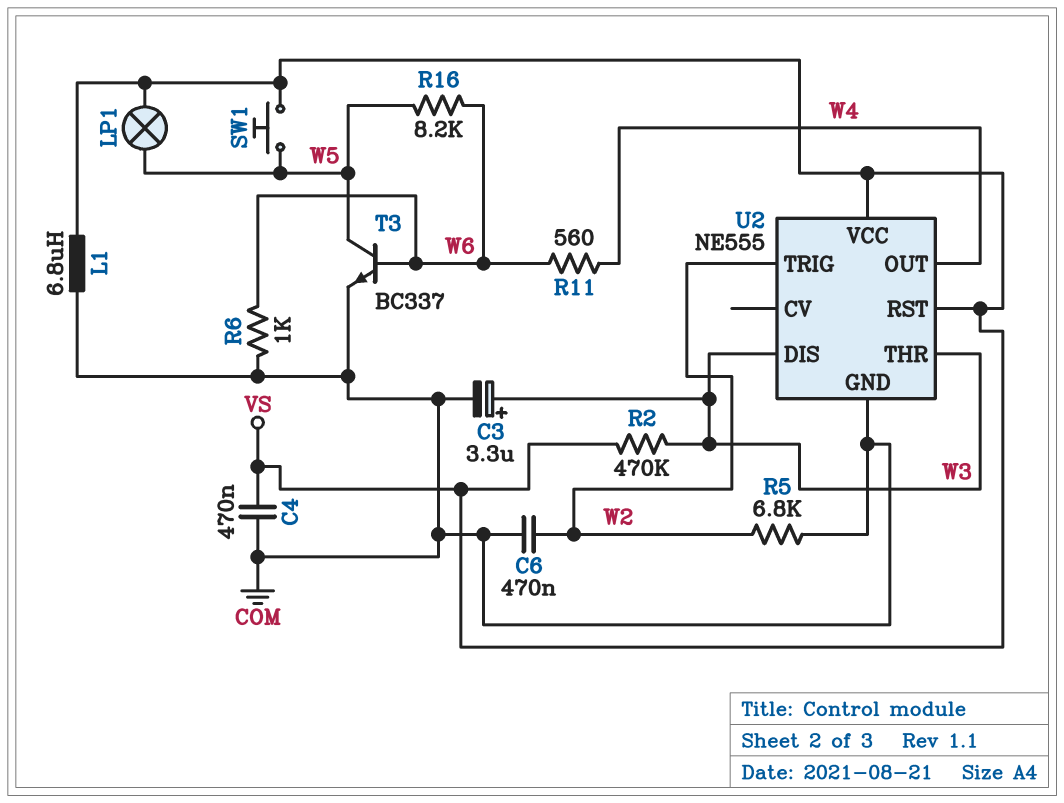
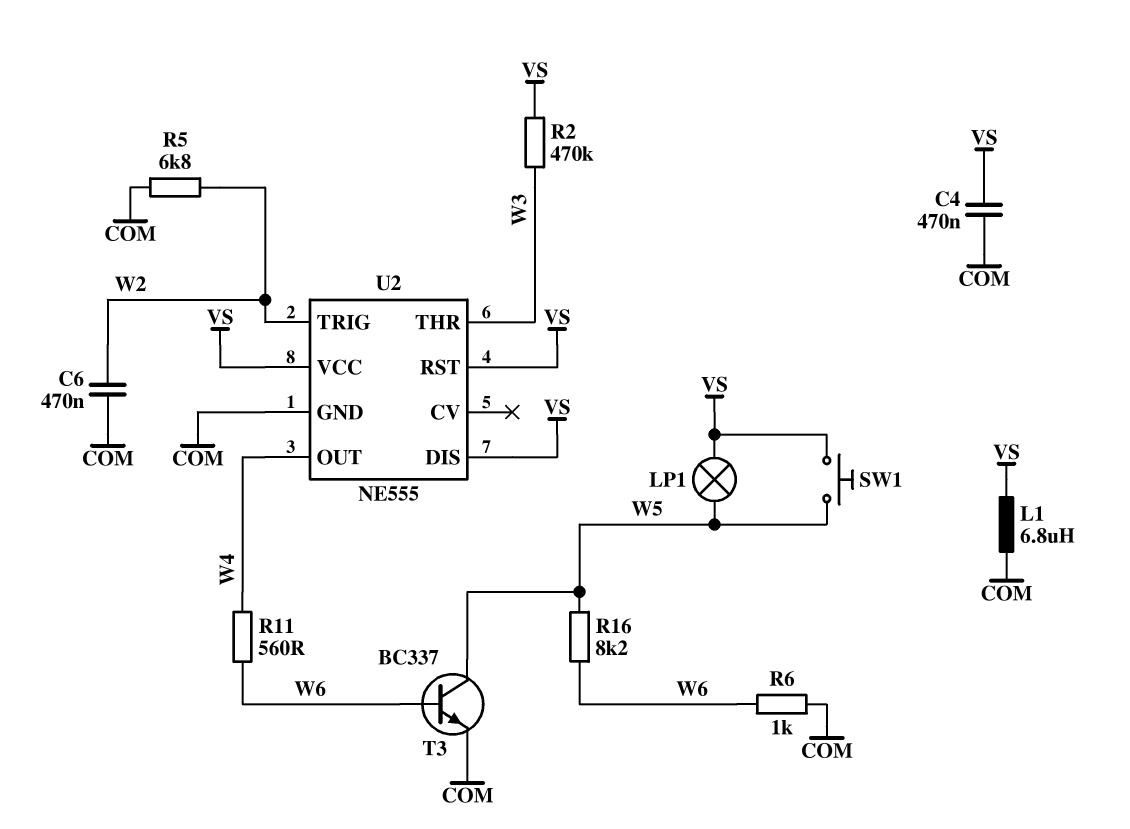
C3: 3.3uF (plus W3, minus COM) -> none
U2 pin DIS: W3 -> VS

